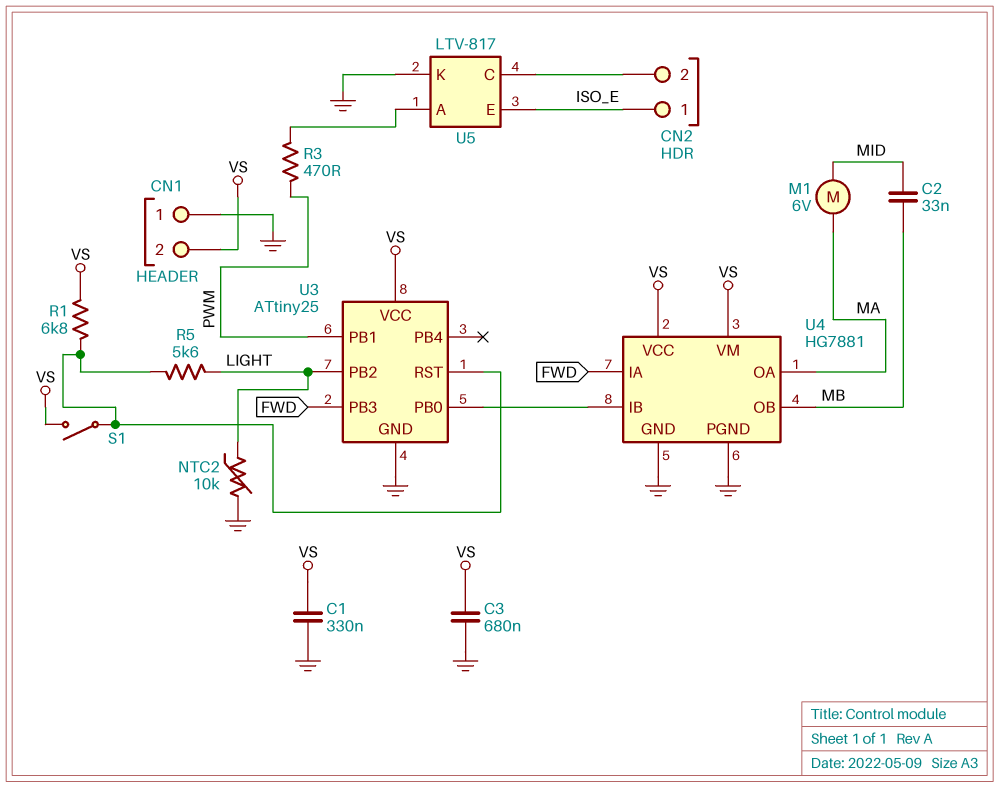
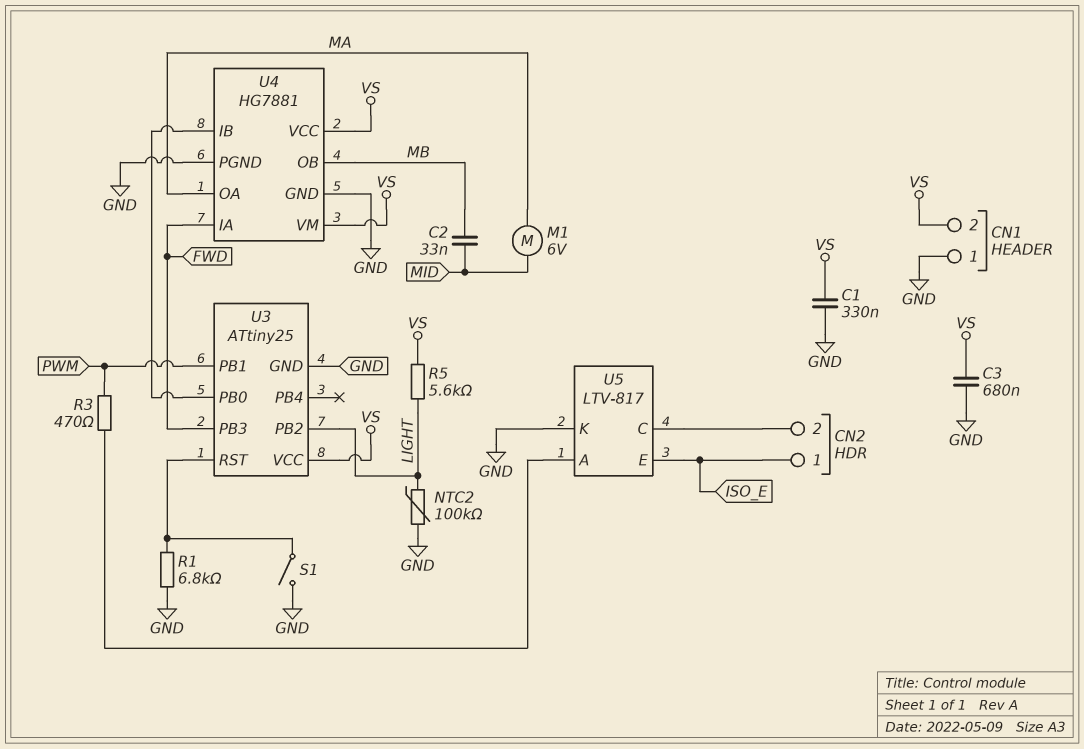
NTC2: 10k (GND, LIGHT) -> 100k (GND, LIGHT)
R1: 6.8k (U3/RST, VS) -> 6.8k (GND, U3/RST)
R5: 5.6k (LIGHT, U3/RST) -> 5.6k (LIGHT, VS)
S1: switch (U3/RST, VS) -> switch (GND, U3/RST)

